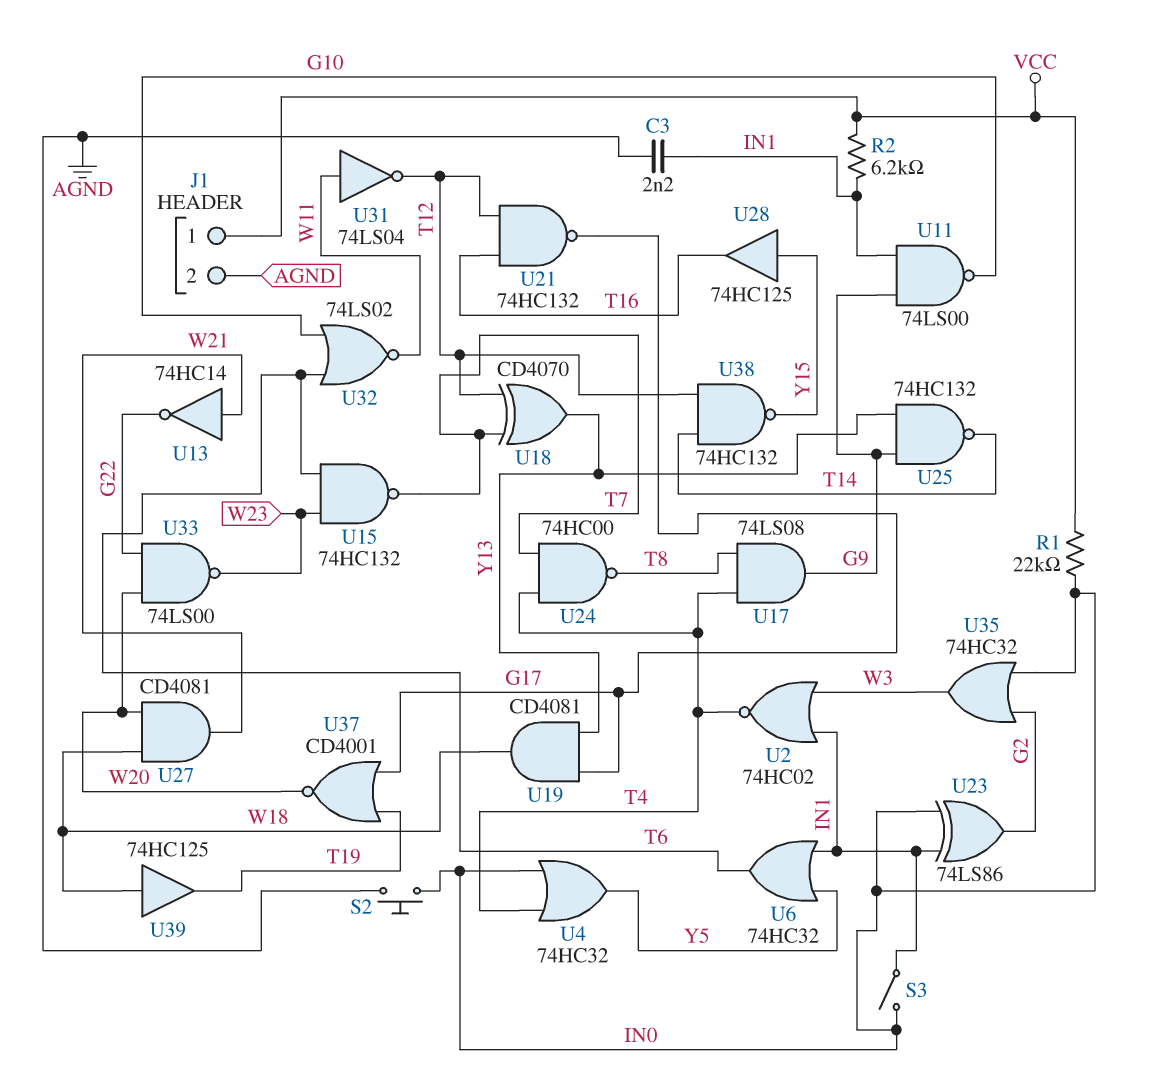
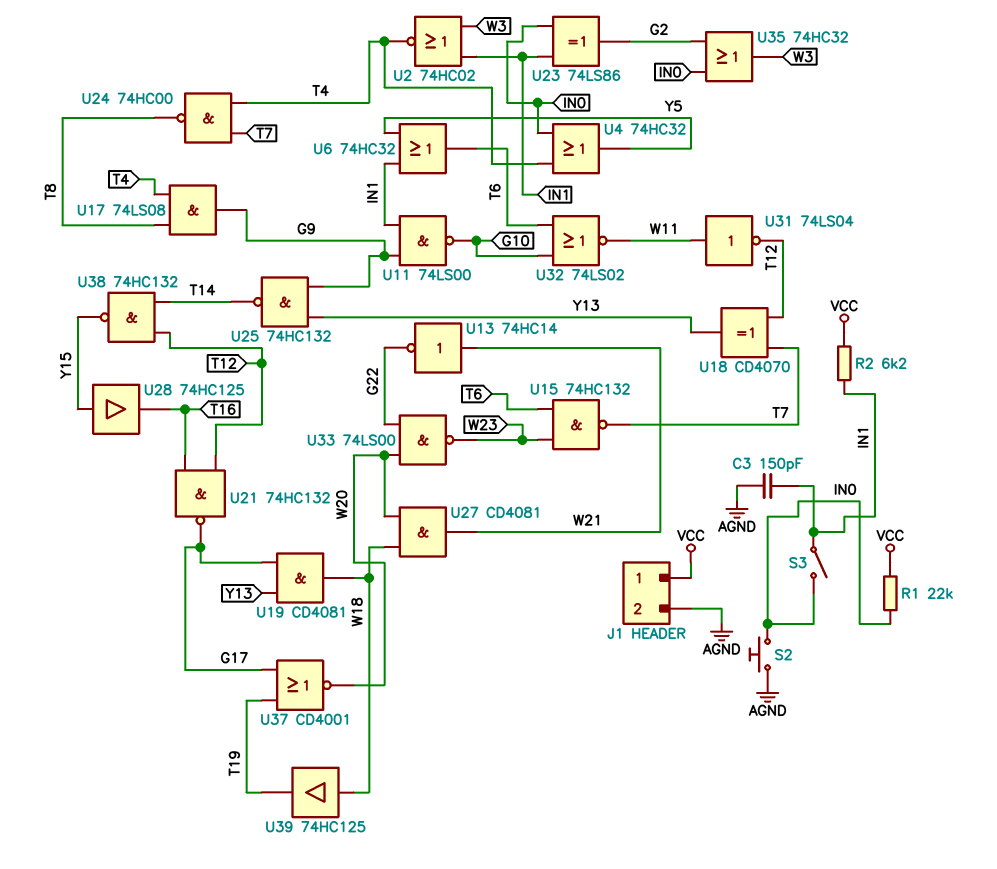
C3: 2.2nF (AGND, IN1) -> 150pF (AGND, IN1)

